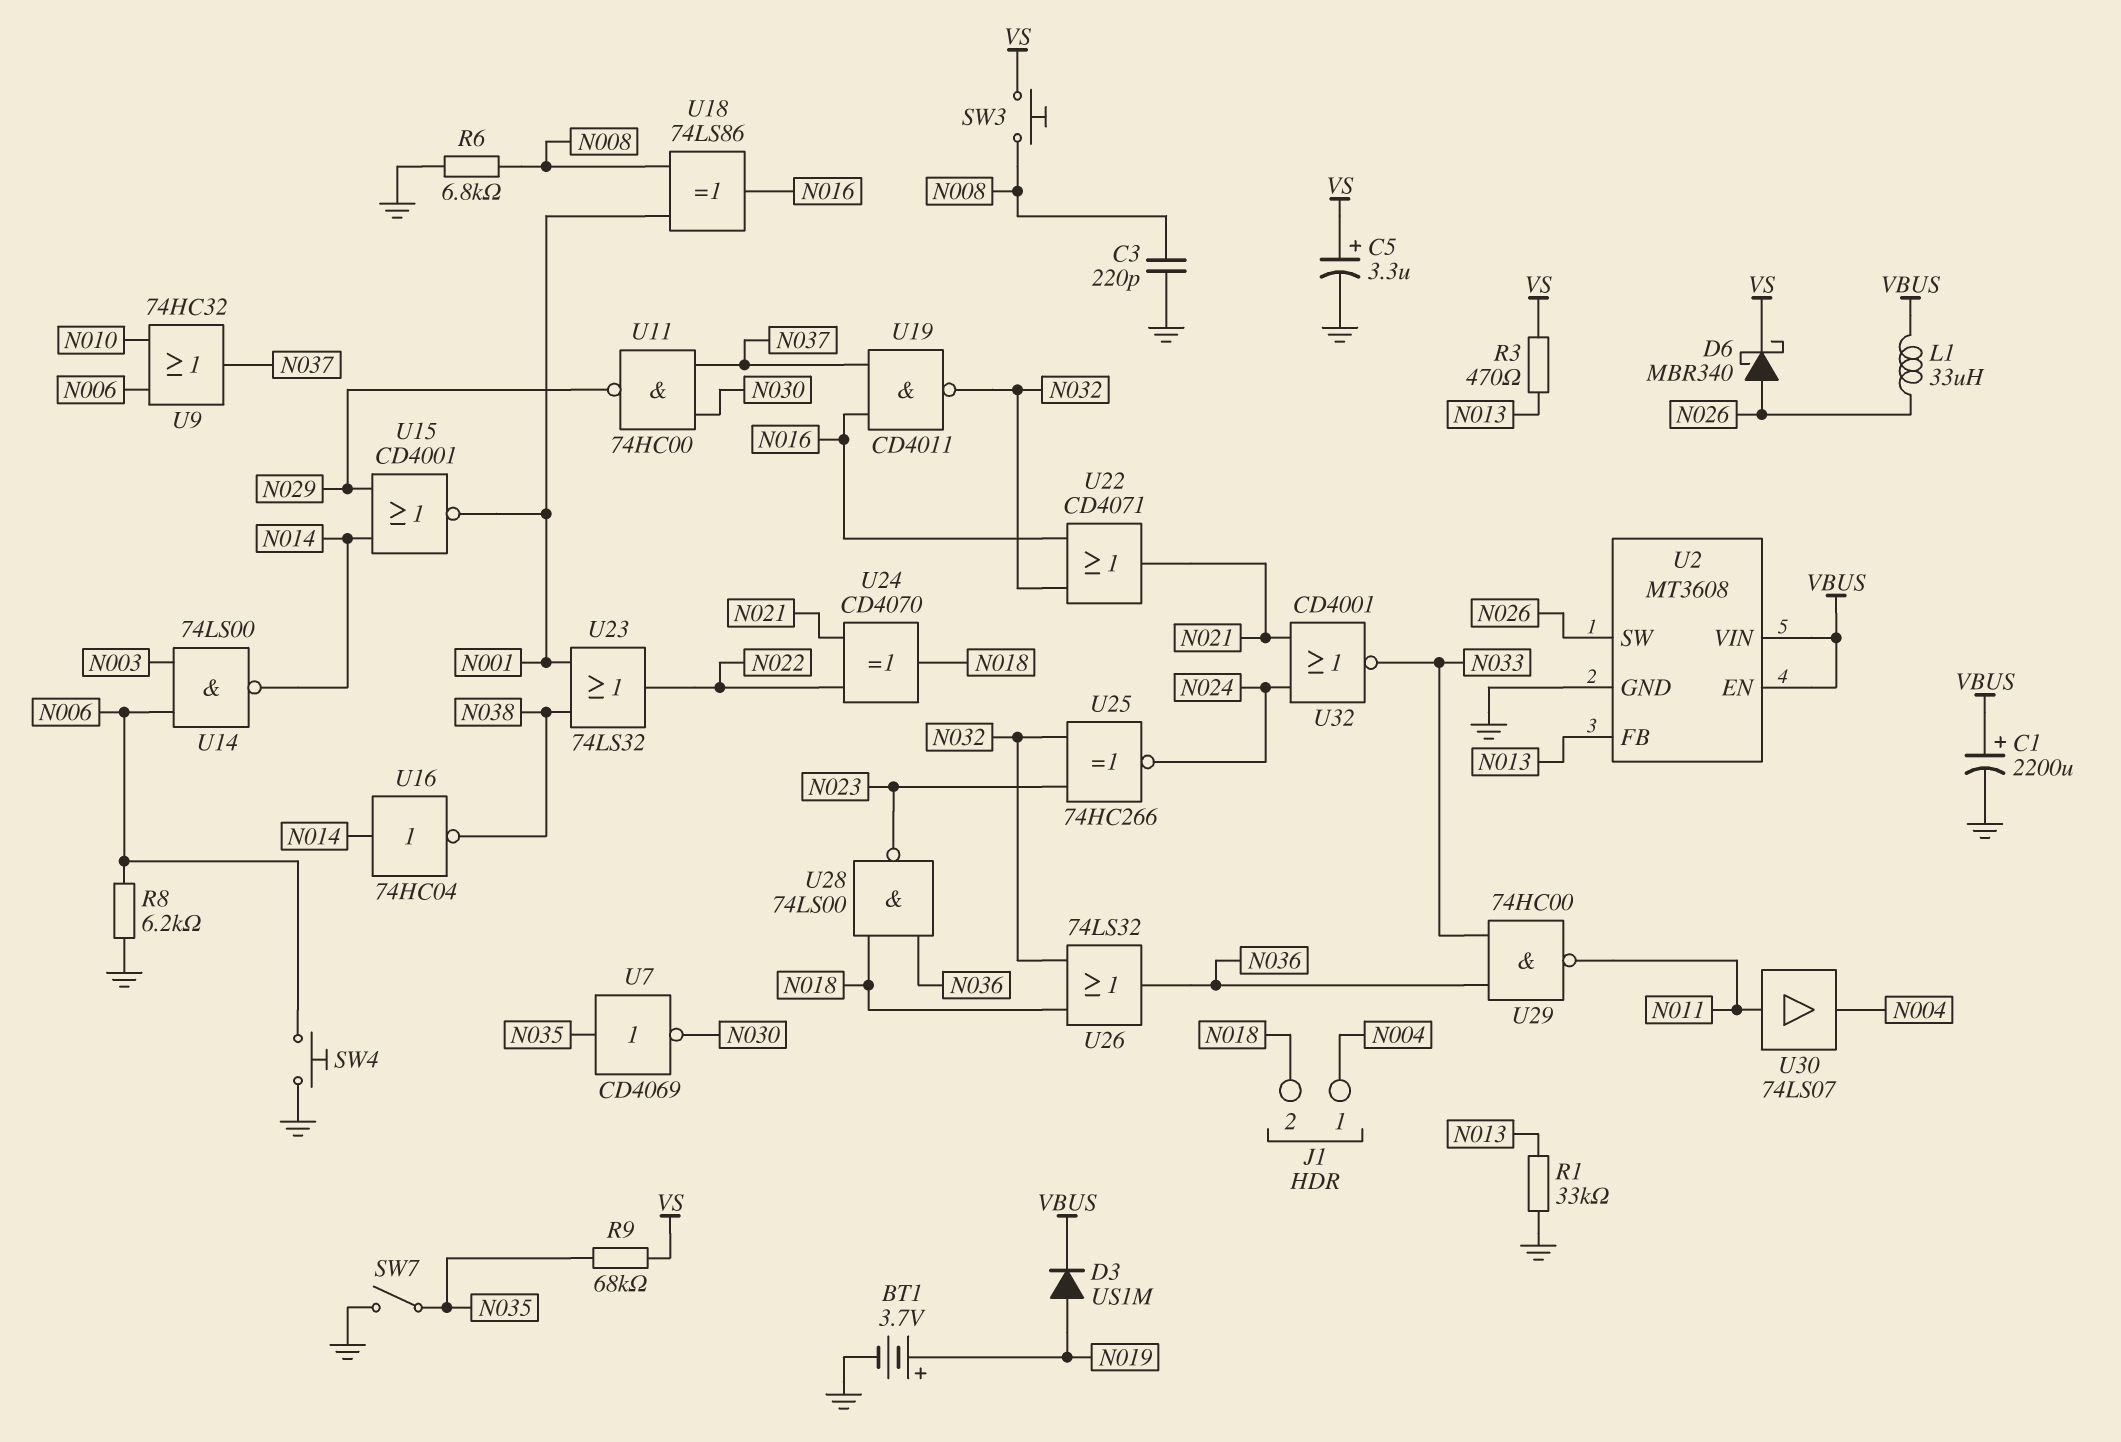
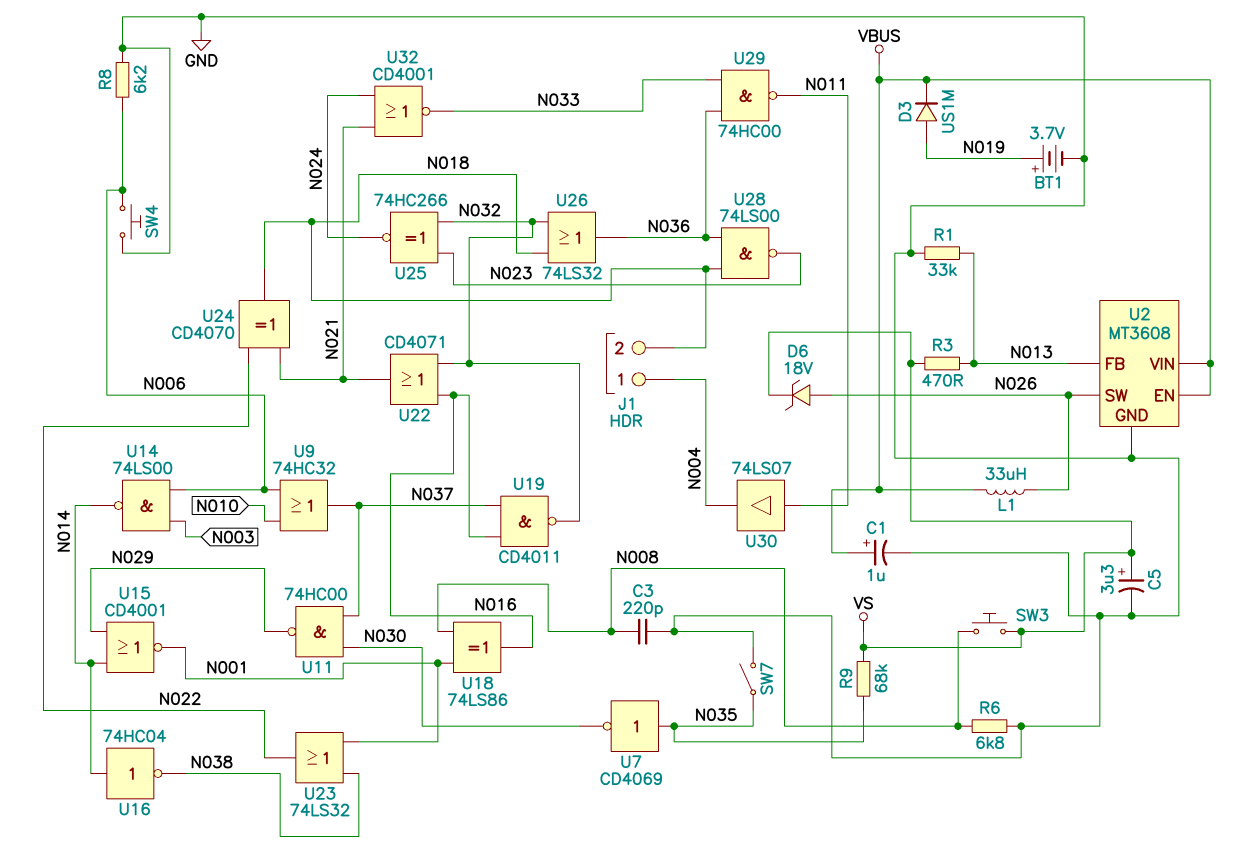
C1: 2200uF (plus VBUS, minus GND) -> 1uF (plus VBUS, minus GND)
D6: schottky MBR340 (A N026, K VS) -> zener 18V (A N026, K VS)

